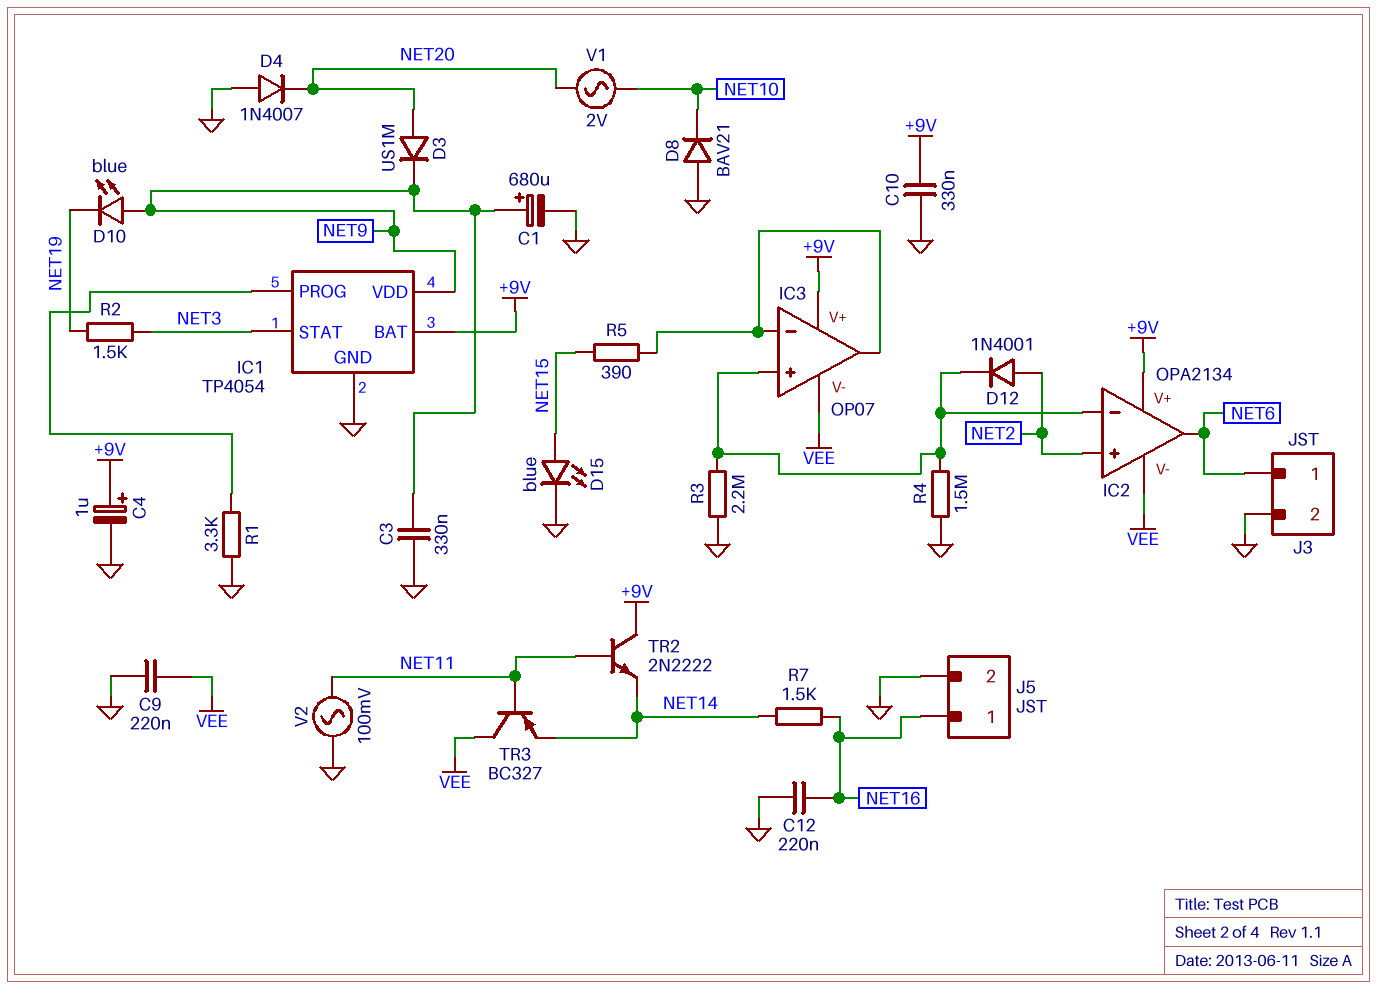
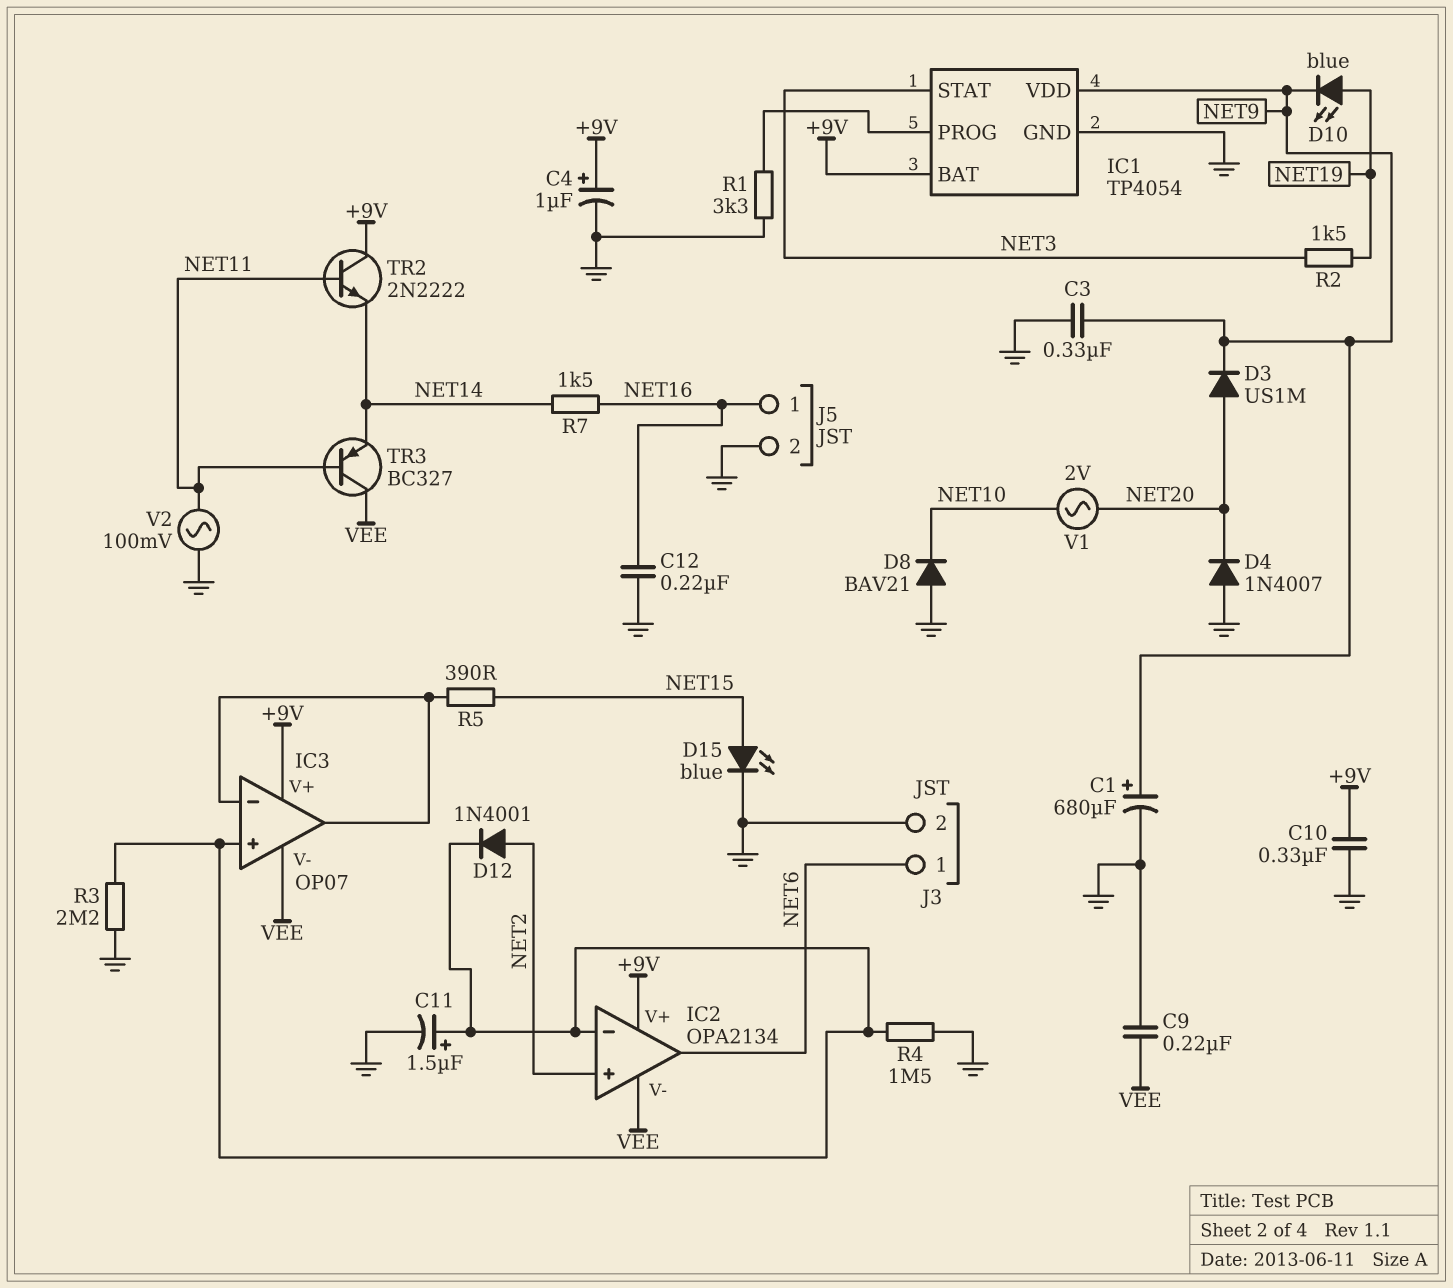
C11: none -> 1.5uF (plus IC2/in-, minus GND)
D10: LED blue (A NET9, K NET19) -> LED blue (A NET19, K NET9)

